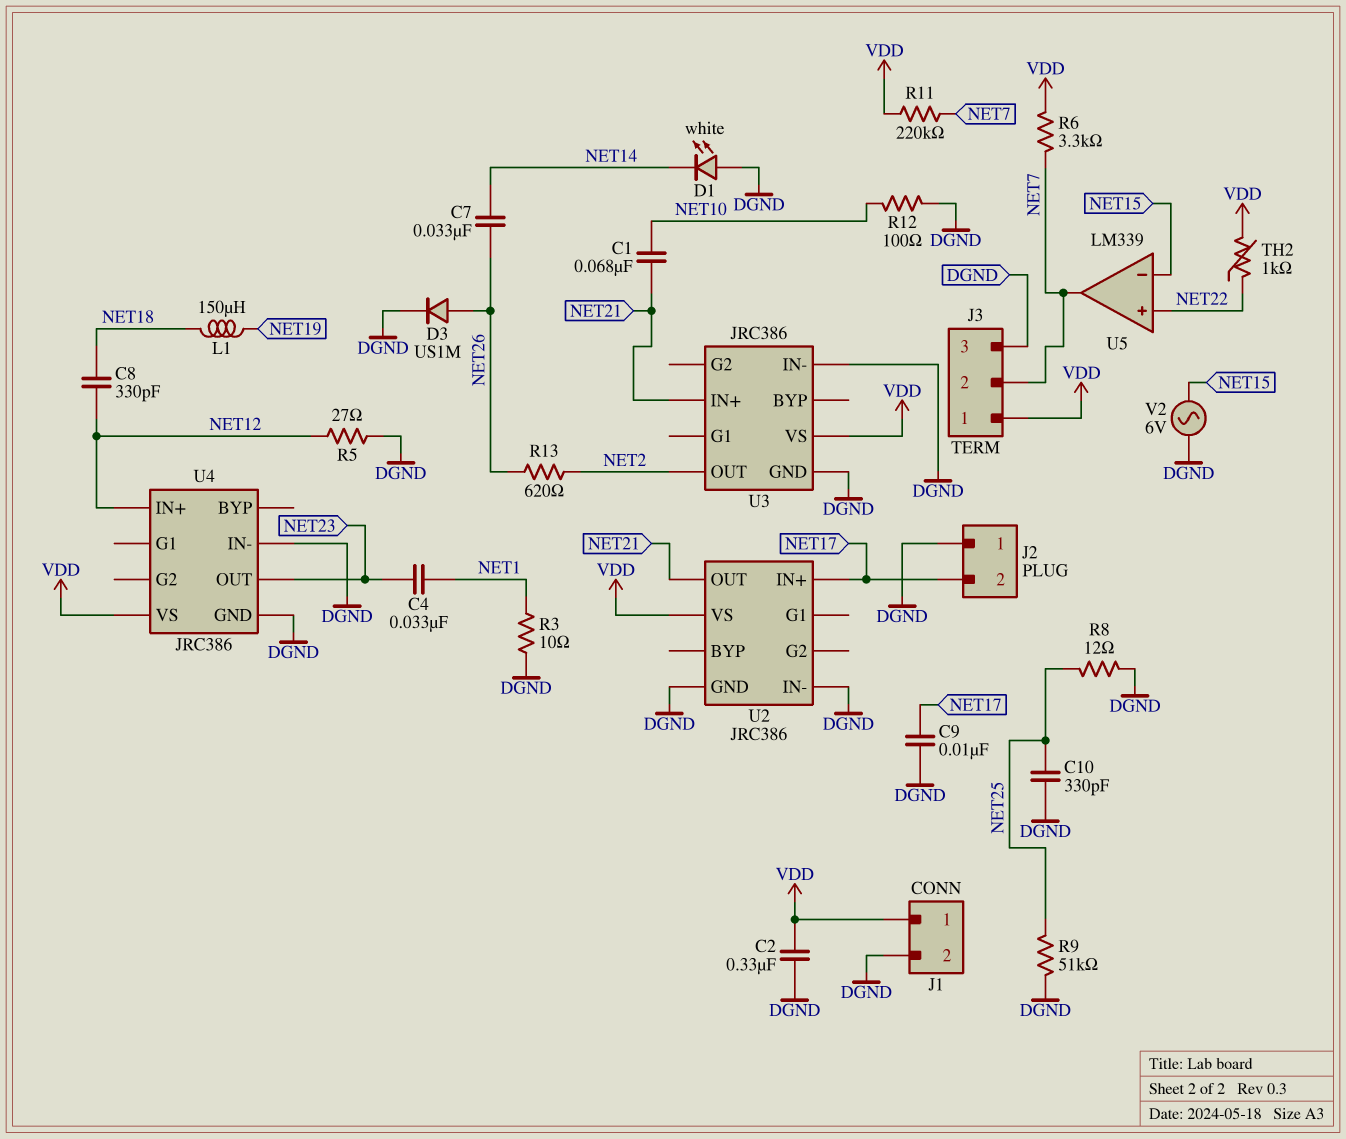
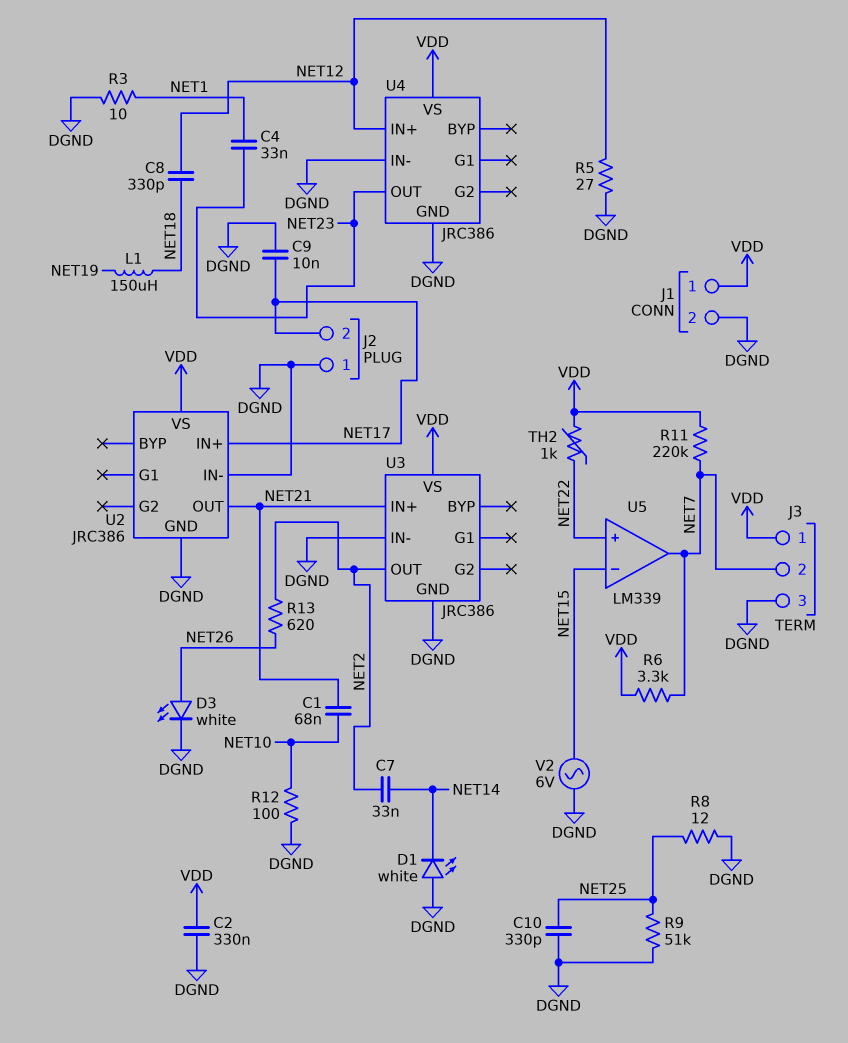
C7: 33nF (NET14, NET26) -> 33nF (NET2, NET14)
D3: diode US1M (A NET26, K DGND) -> LED white (A NET26, K DGND)

